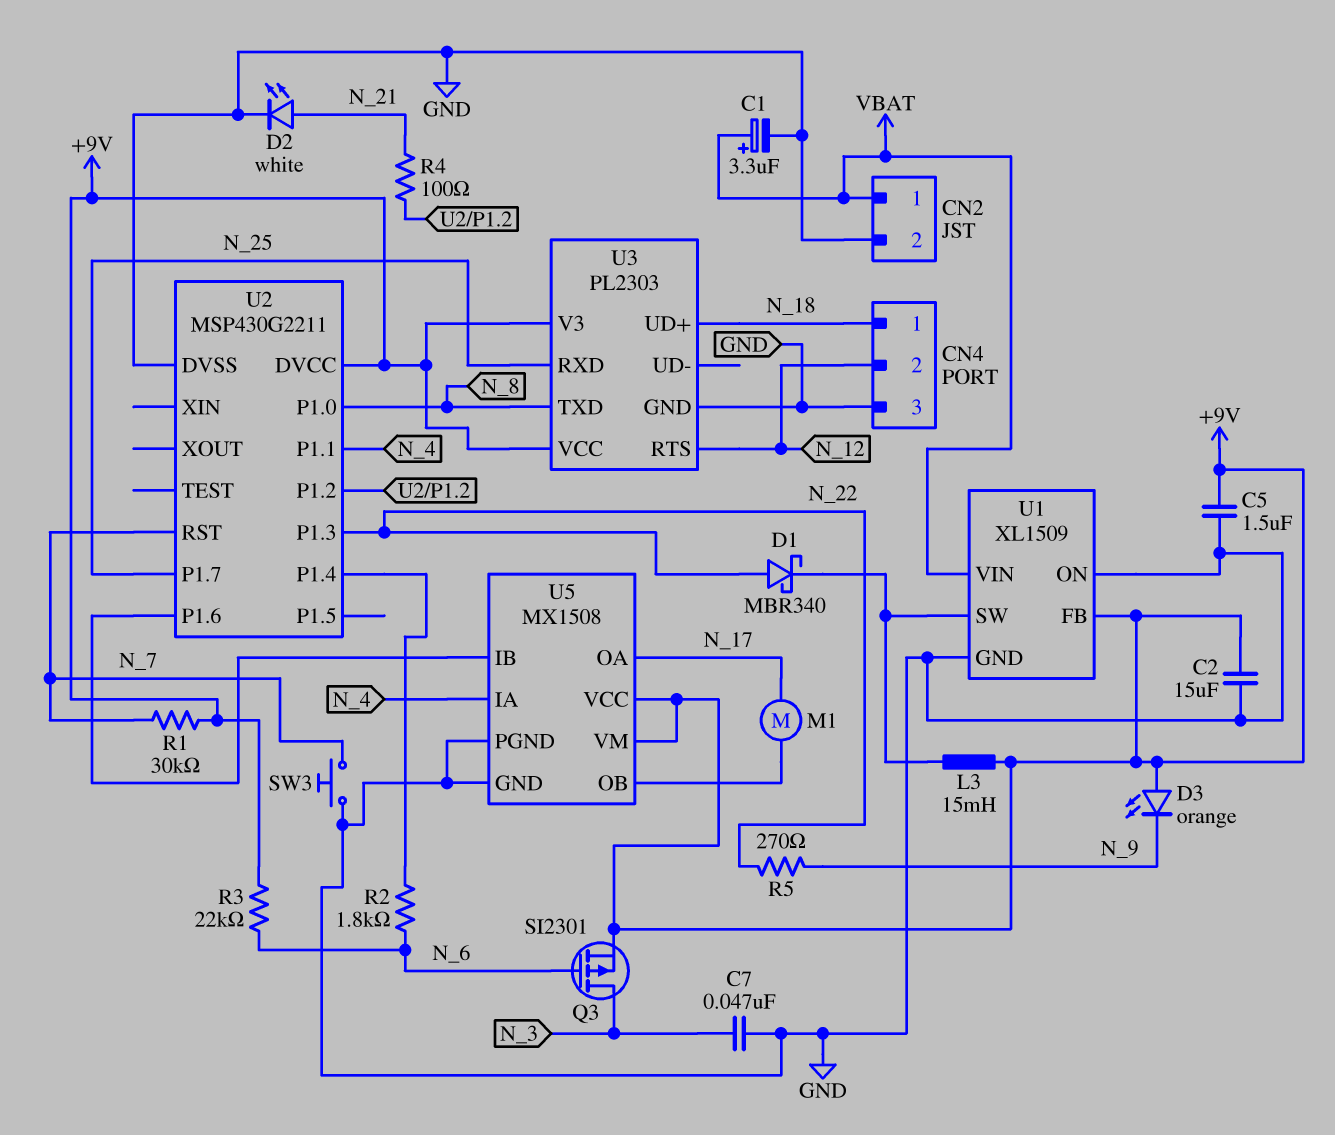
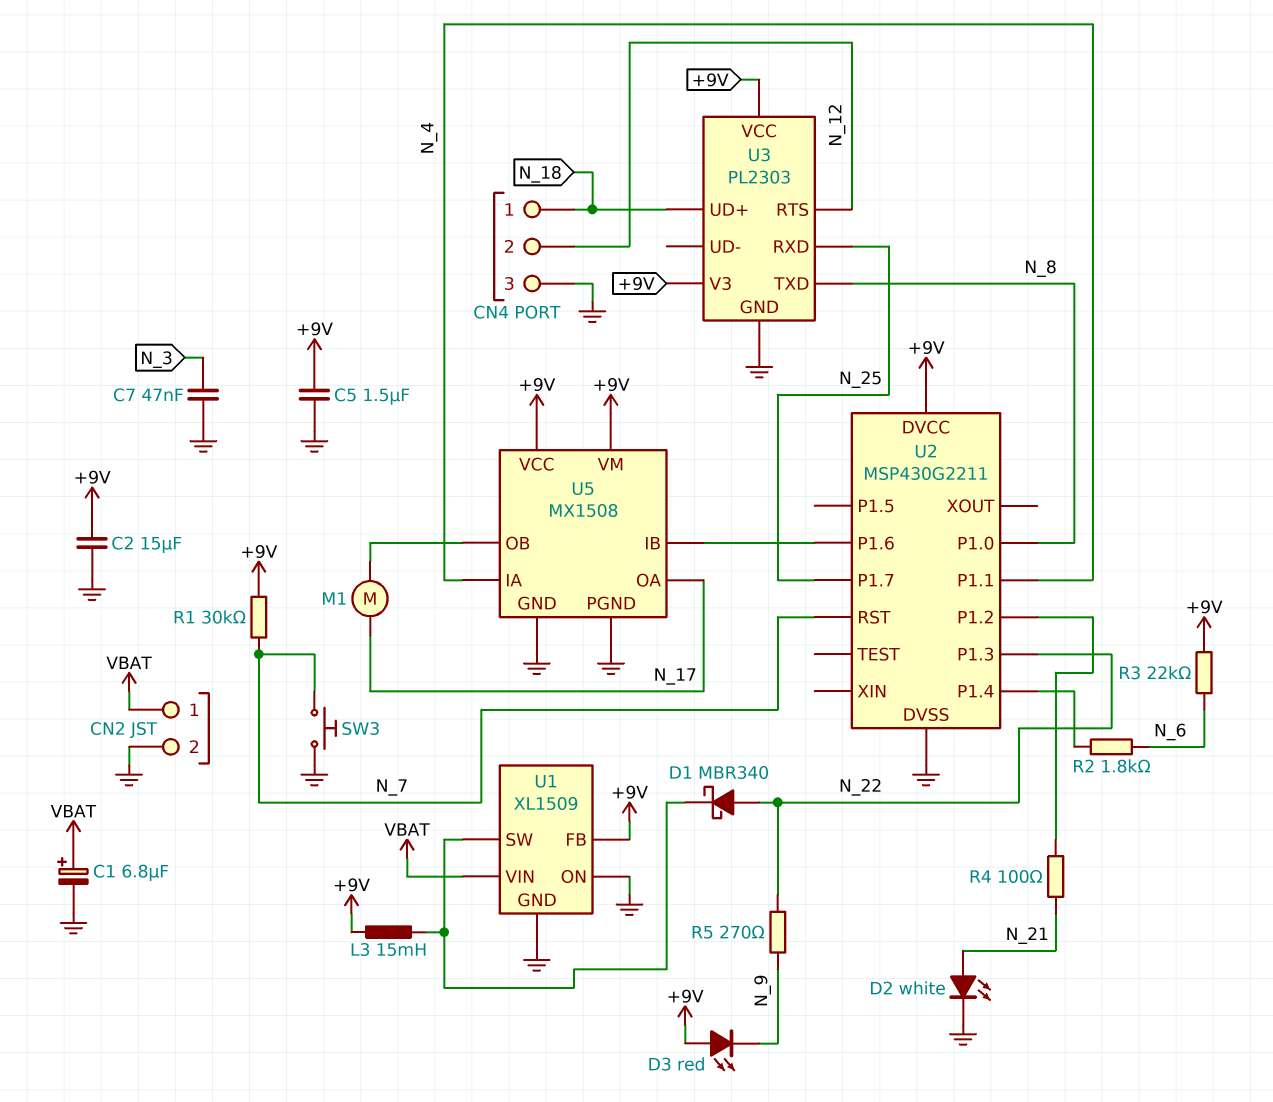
C1: 3.3uF (plus VBAT, minus GND) -> 6.8uF (plus VBAT, minus GND)
D3: LED orange (A +9V, K N_9) -> LED red (A +9V, K N_9)
Q3: PMOS SI2301 (G N_6, D N_3, S +9V) -> none

